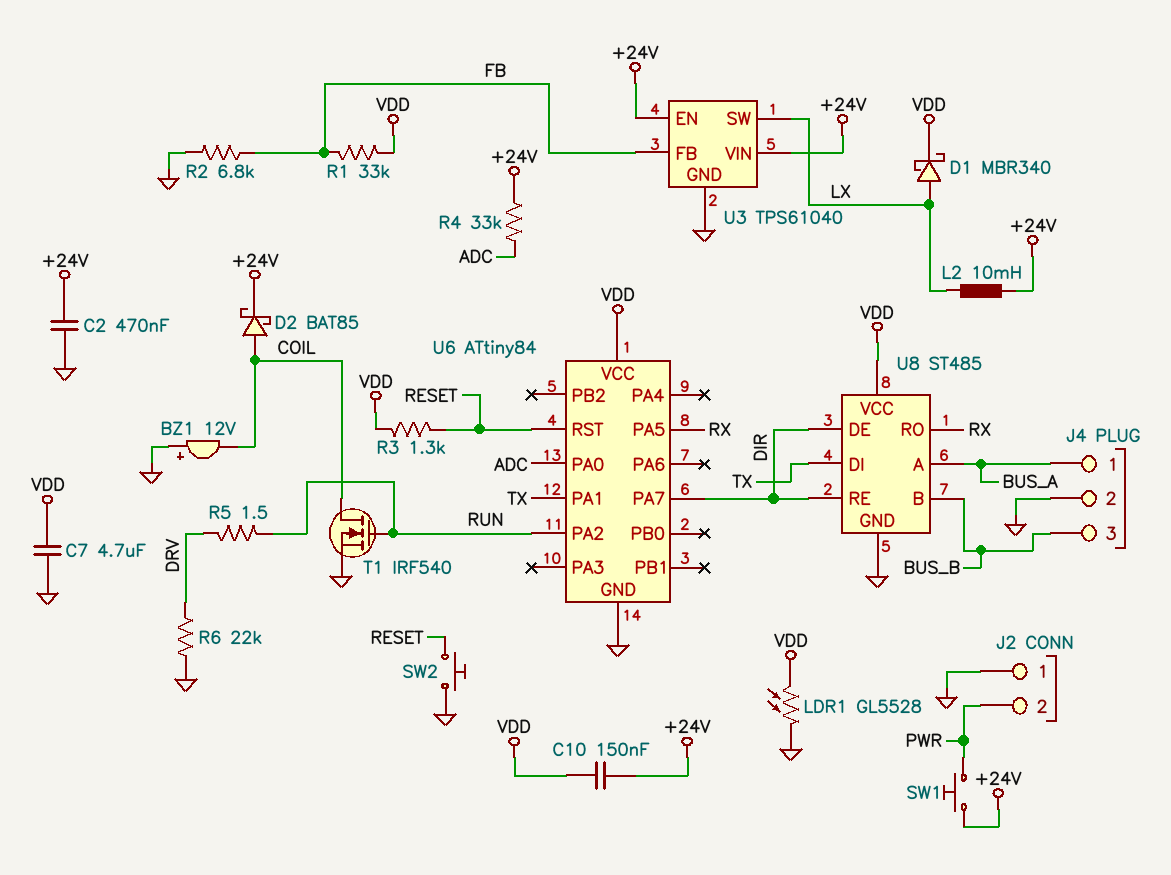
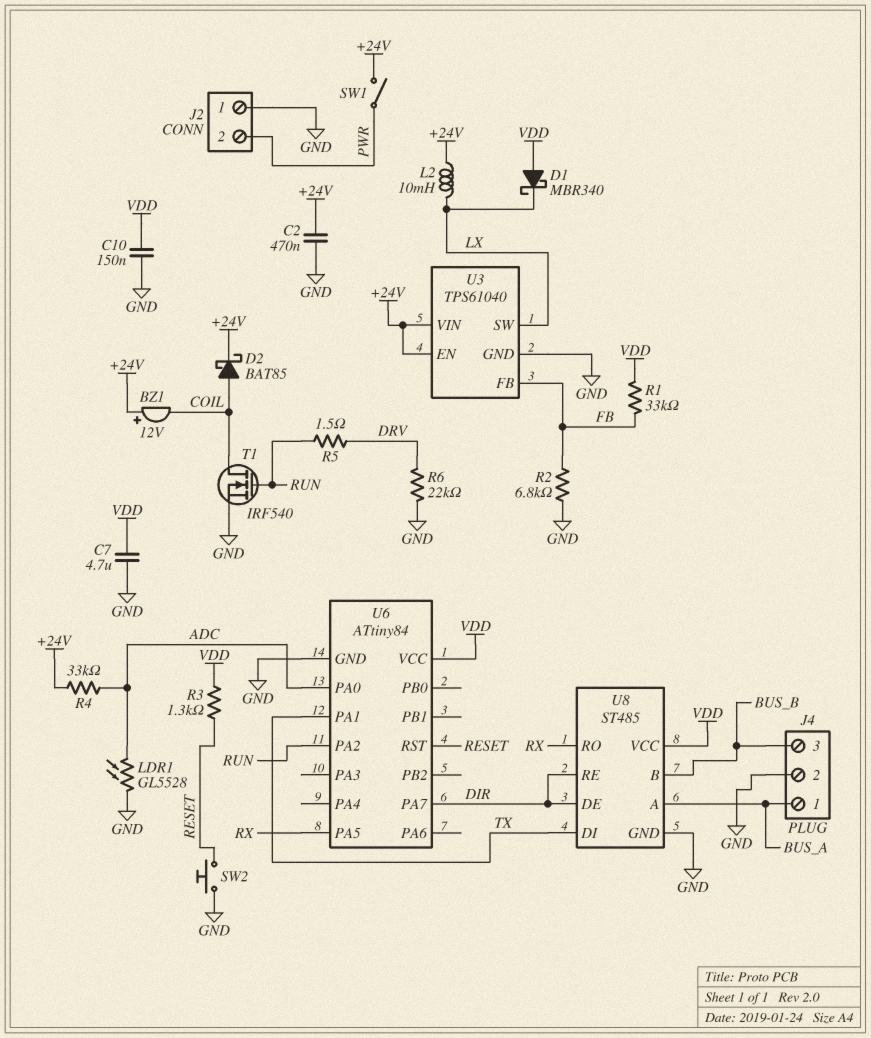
BZ1: buzzer 12V (plus GND, minus COIL) -> buzzer 12V (plus +24V, minus COIL)
C10: 150nF (+24V, VDD) -> 150nF (GND, VDD)
D1: schottky MBR340 (A LX, K VDD) -> schottky MBR340 (A VDD, K LX)
LDR1: GL5528 (GND, VDD) -> GL5528 (ADC, GND)
SW1: button (+24V, PWR) -> switch (+24V, PWR)

